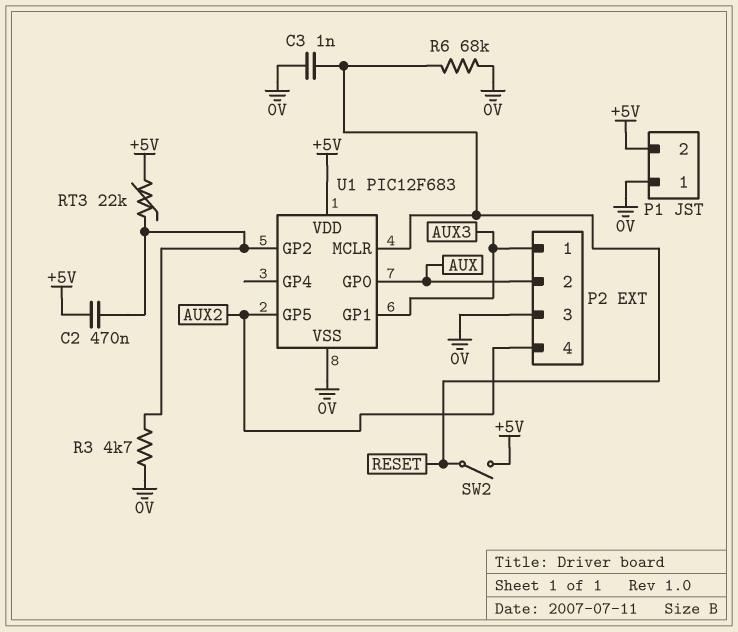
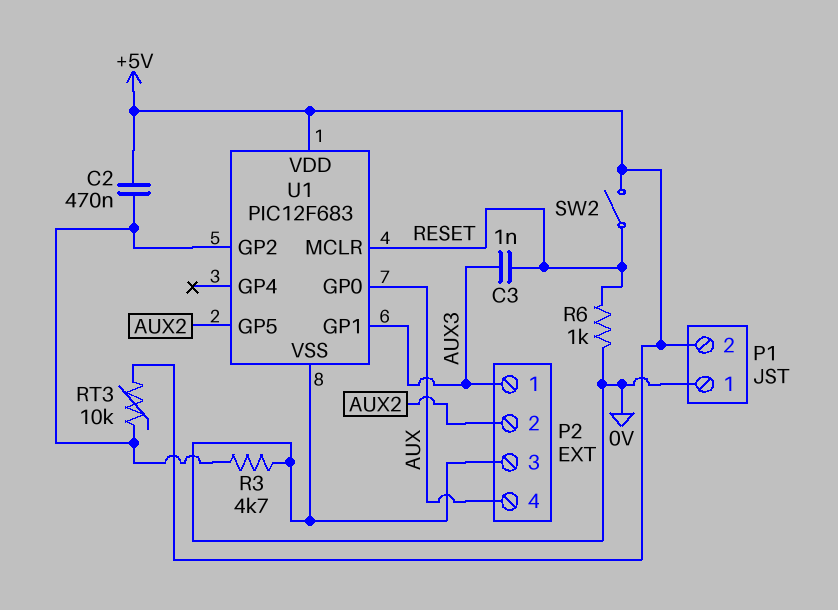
C3: 1nF (0V, RESET) -> 1nF (AUX3, RESET)
P2 pin 2: AUX -> AUX2
P2 pin 4: AUX2 -> AUX
R6: 68k (0V, RESET) -> 1k (0V, RESET)
RT3: 22k (+5V, U1/GP2) -> 10k (+5V, U1/GP2)

